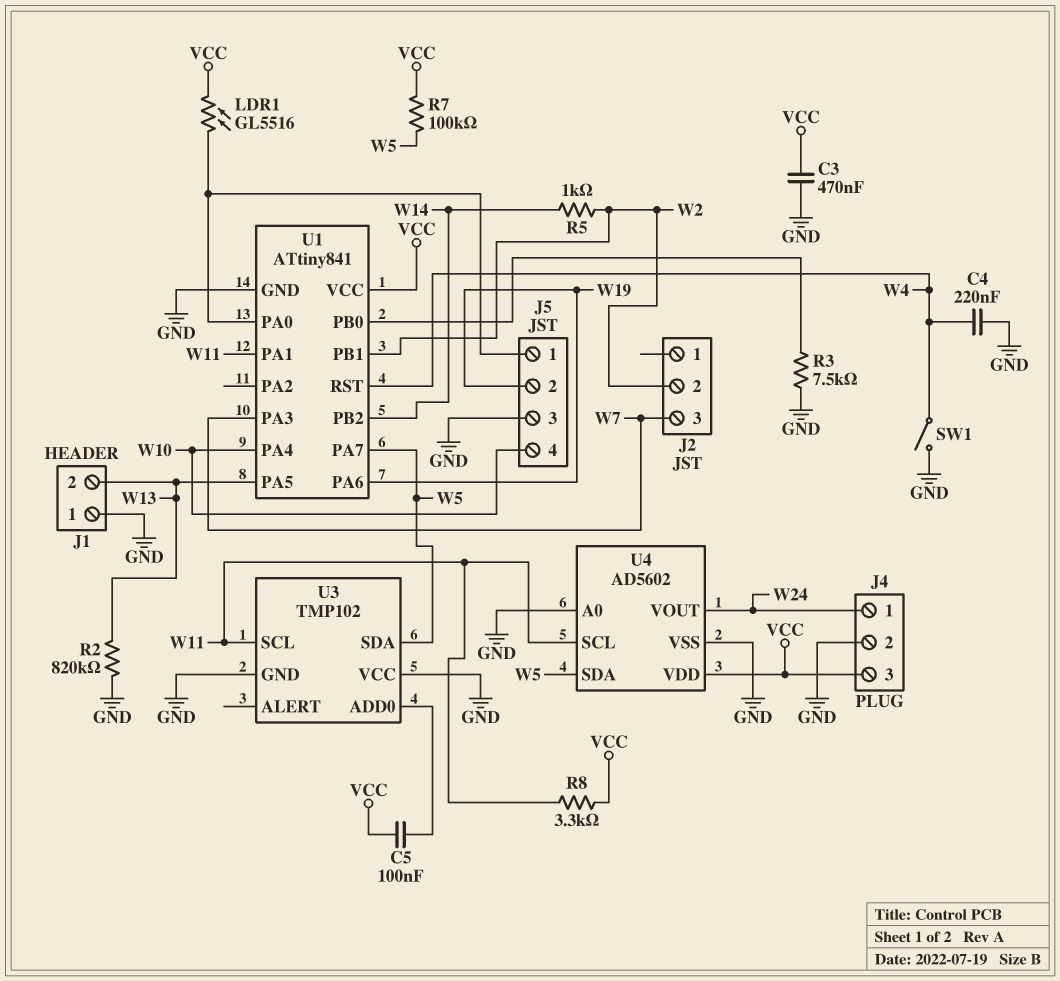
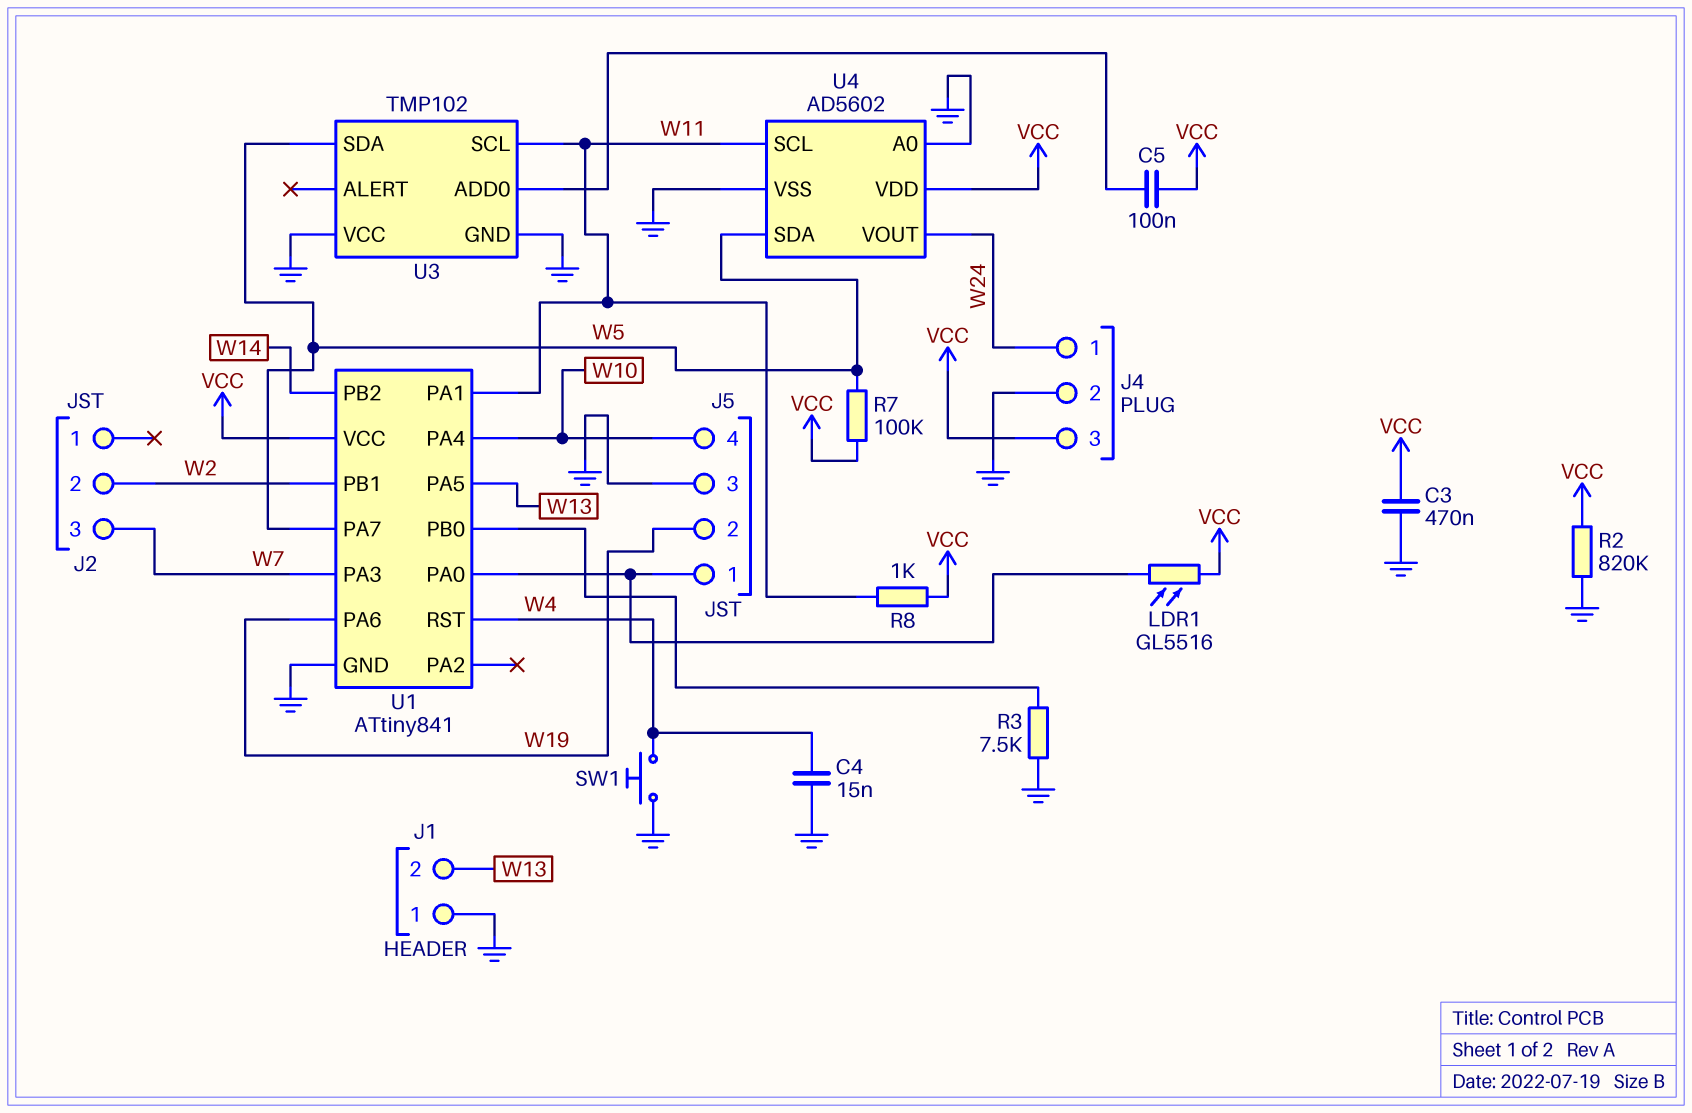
C4: 220nF (GND, W4) -> 15nF (GND, W4)
R2: 820k (GND, W13) -> 820k (GND, VCC)
R5: 1k (W2, W14) -> none
R8: 3.3k (VCC, W11) -> 1k (VCC, W11)
SW1: switch (GND, W4) -> button (GND, W4)

